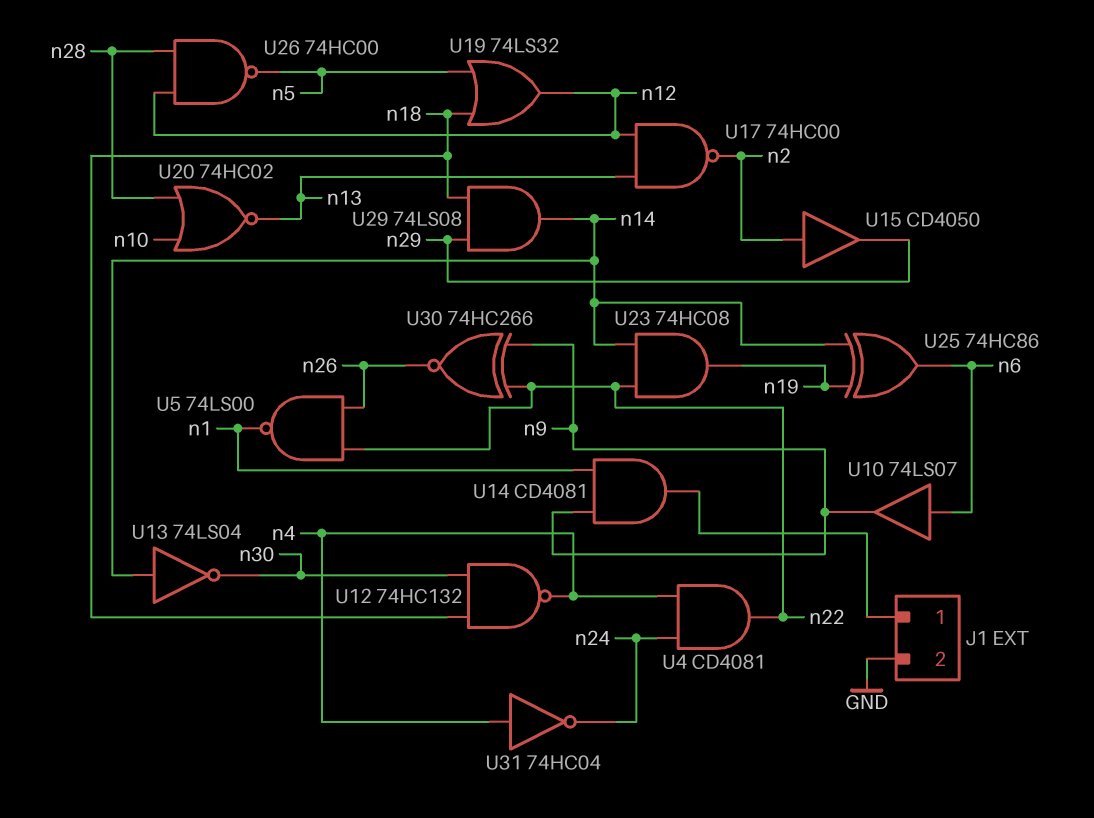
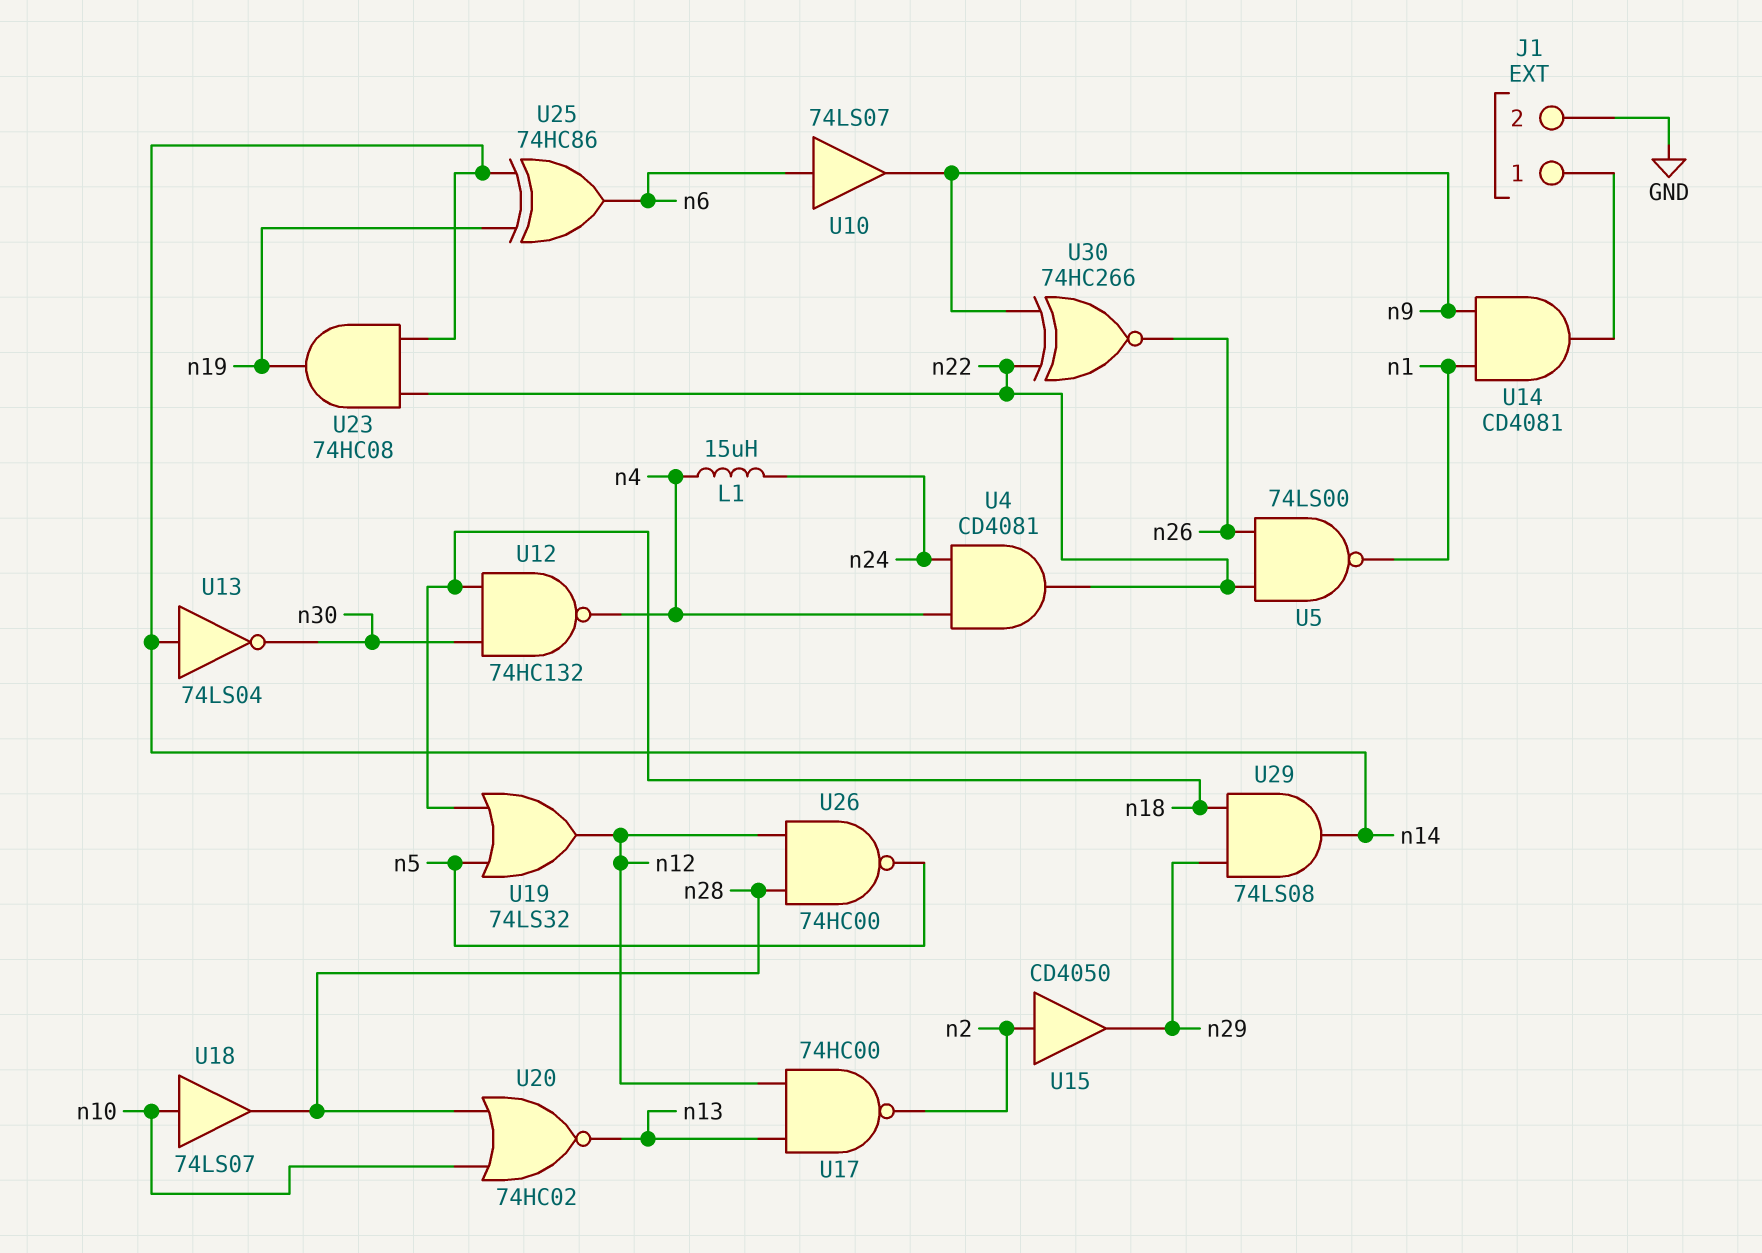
L1: none -> 15uH (n4, n24)
U18: none -> buffer 74LS07 (in n10, out n28)
U31: NOT 74HC04 (in n4, out n24) -> none

